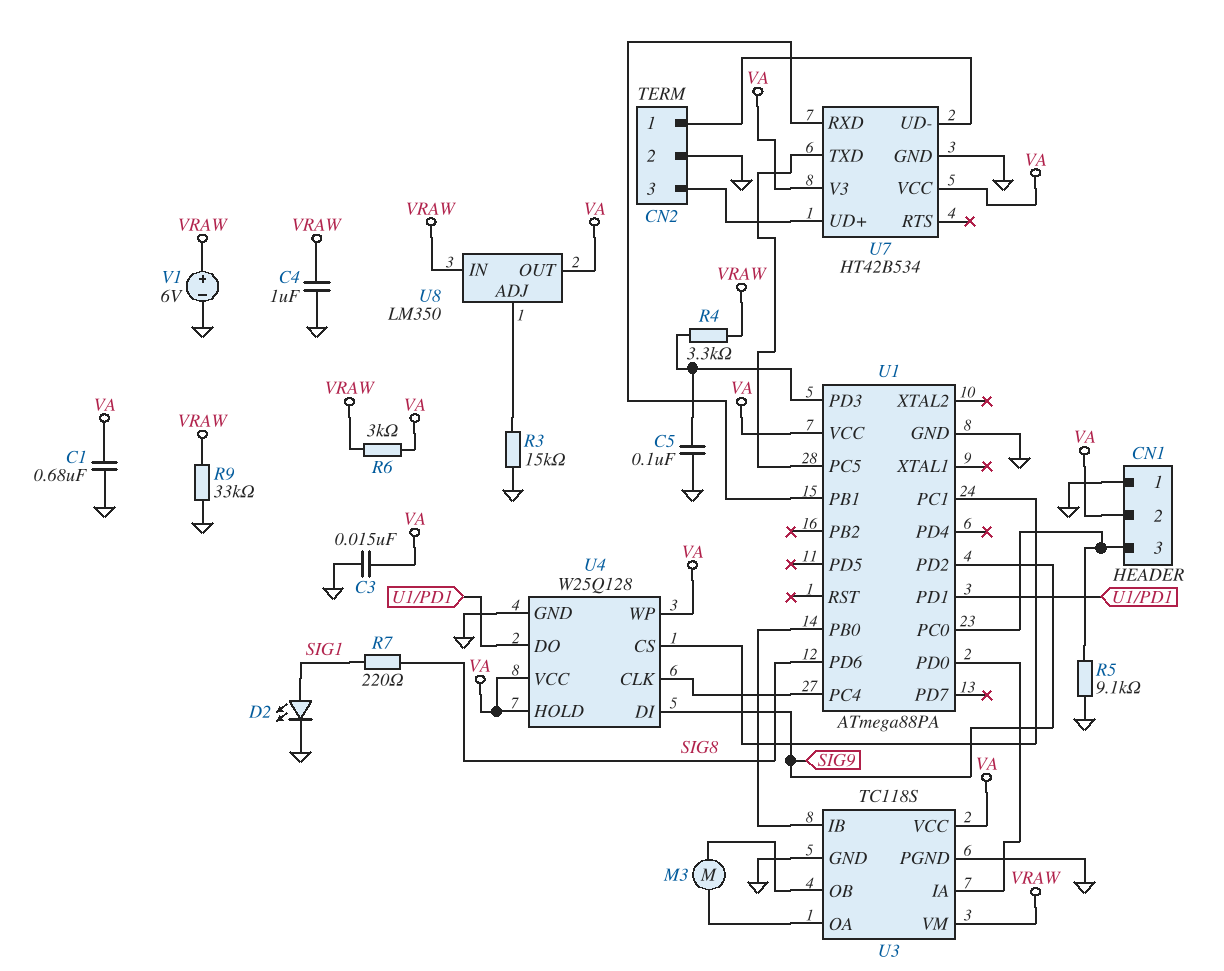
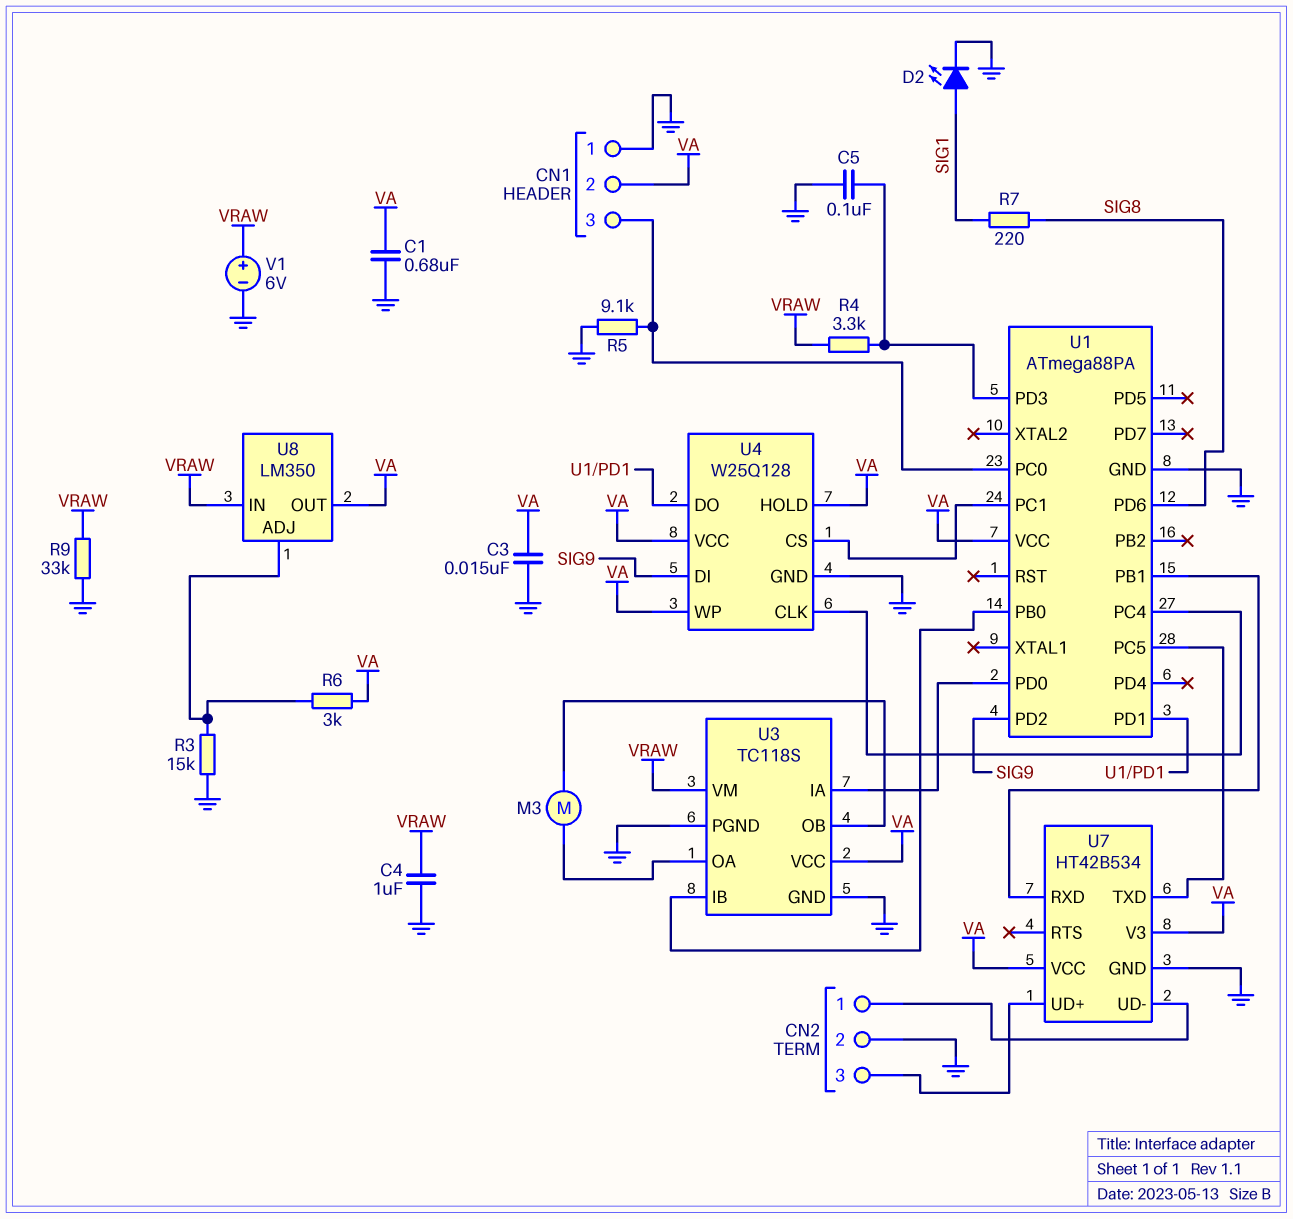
R6: 3k (VA, VRAW) -> 3k (U8/ADJ, VA)

